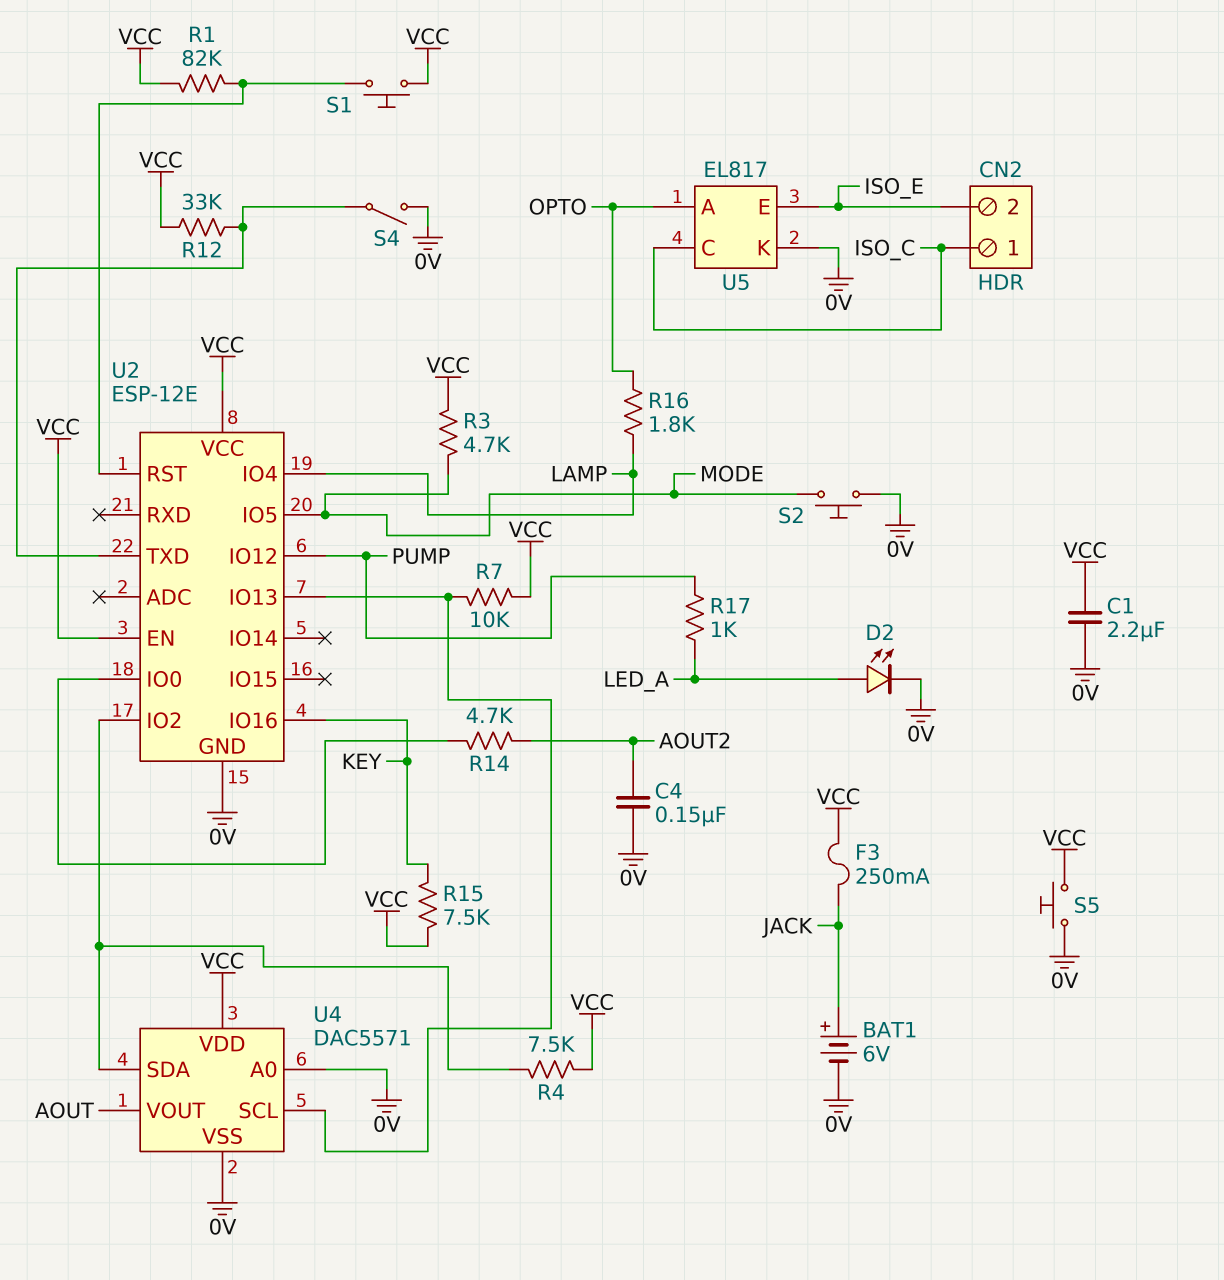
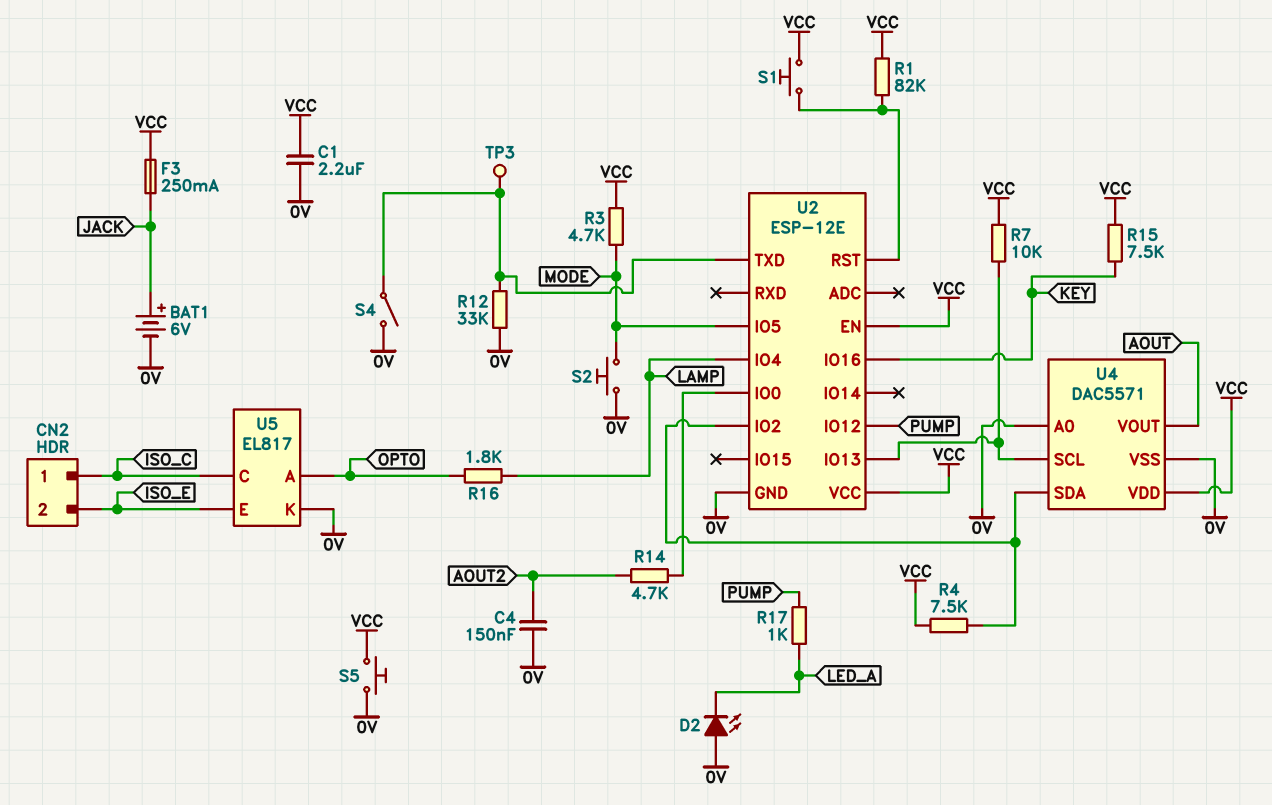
D2: LED (A LED_A, K 0V) -> LED (A 0V, K LED_A)
R12: 33k (U2/TXD, VCC) -> 33k (0V, U2/TXD)
TP3: none -> test point (U2/TXD)

